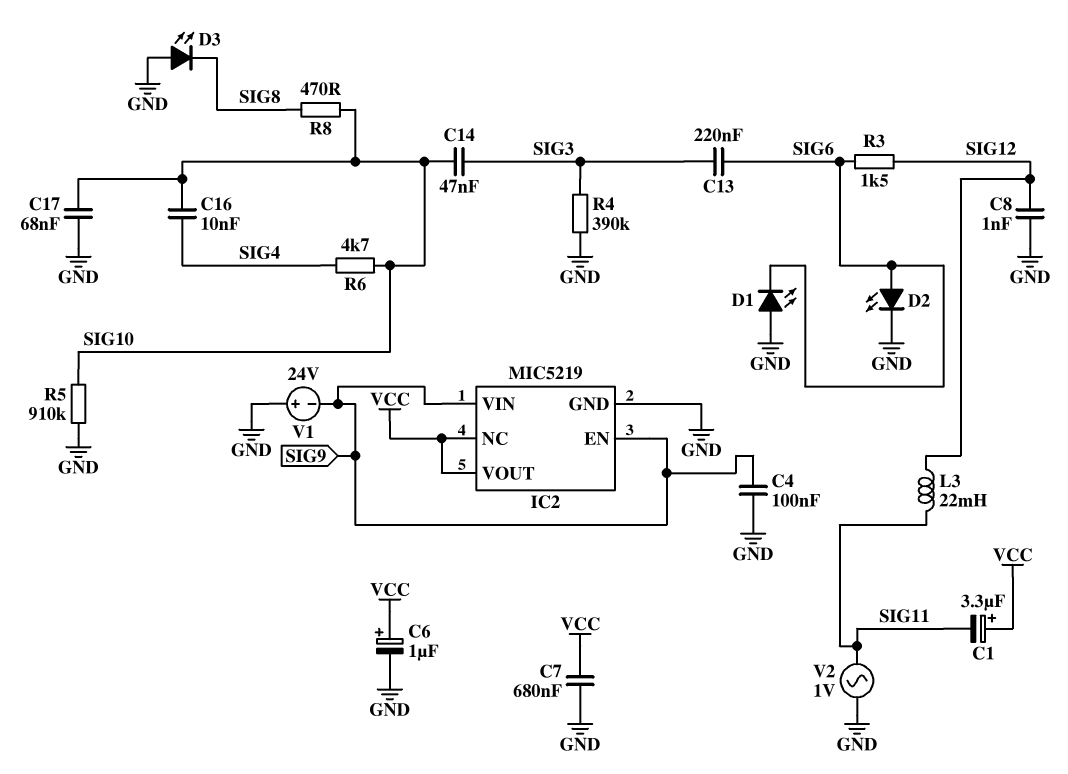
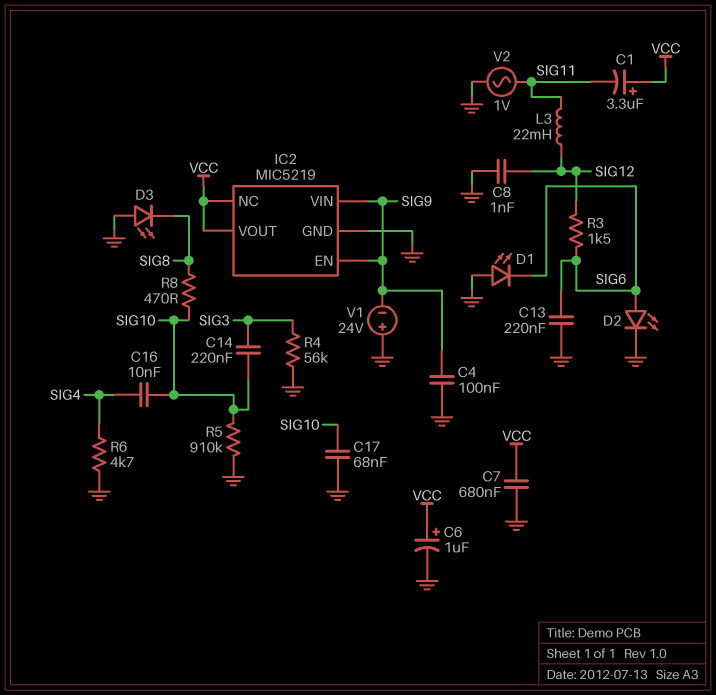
C13: 220nF (SIG3, SIG6) -> 220nF (GND, SIG6)
C14: 47nF (SIG3, SIG10) -> 220nF (SIG3, SIG10)
R4: 390k (GND, SIG3) -> 56k (GND, SIG3)
R6: 4.7k (SIG4, SIG10) -> 4.7k (GND, SIG4)

